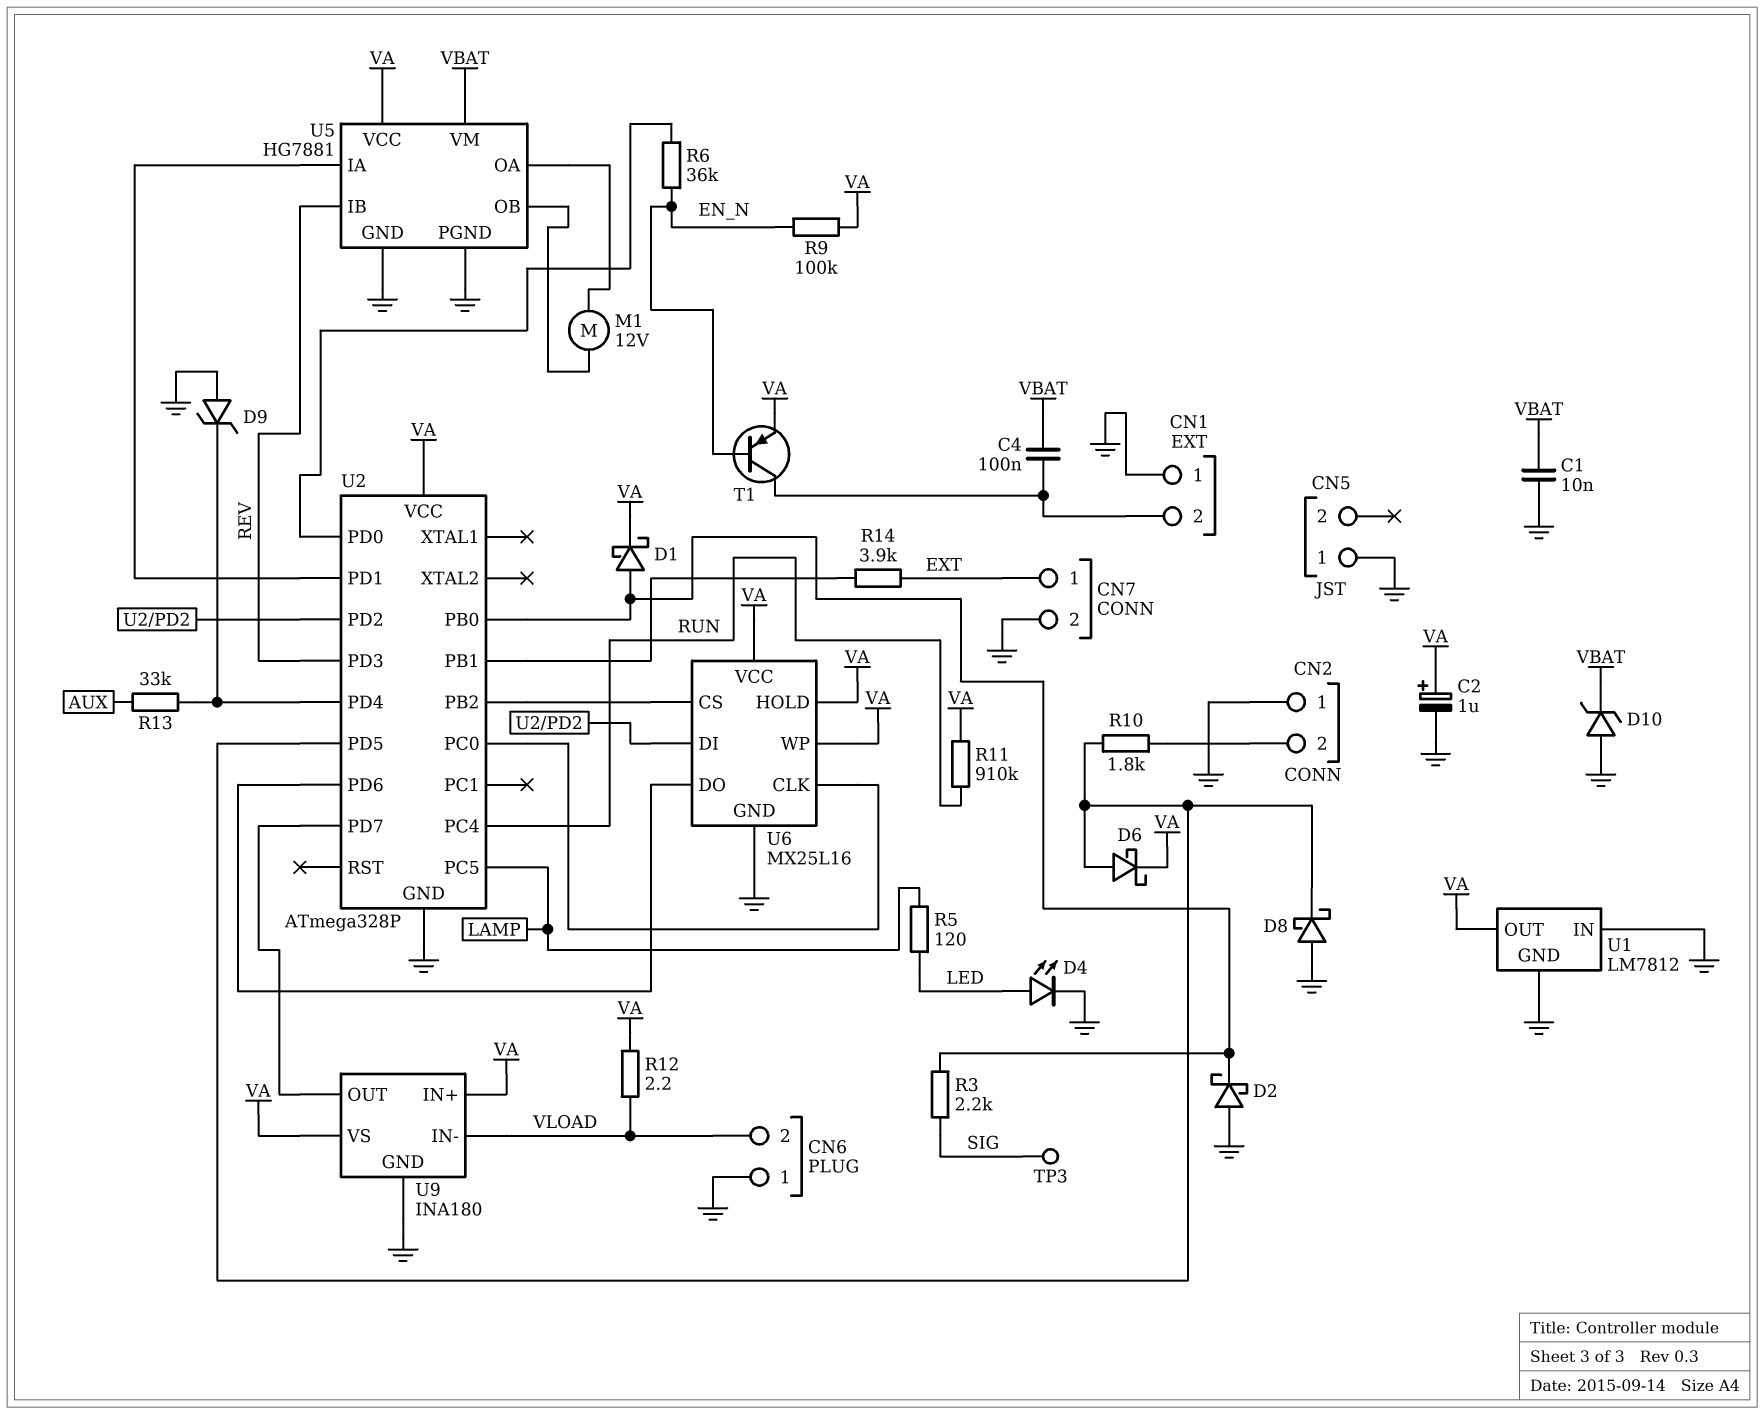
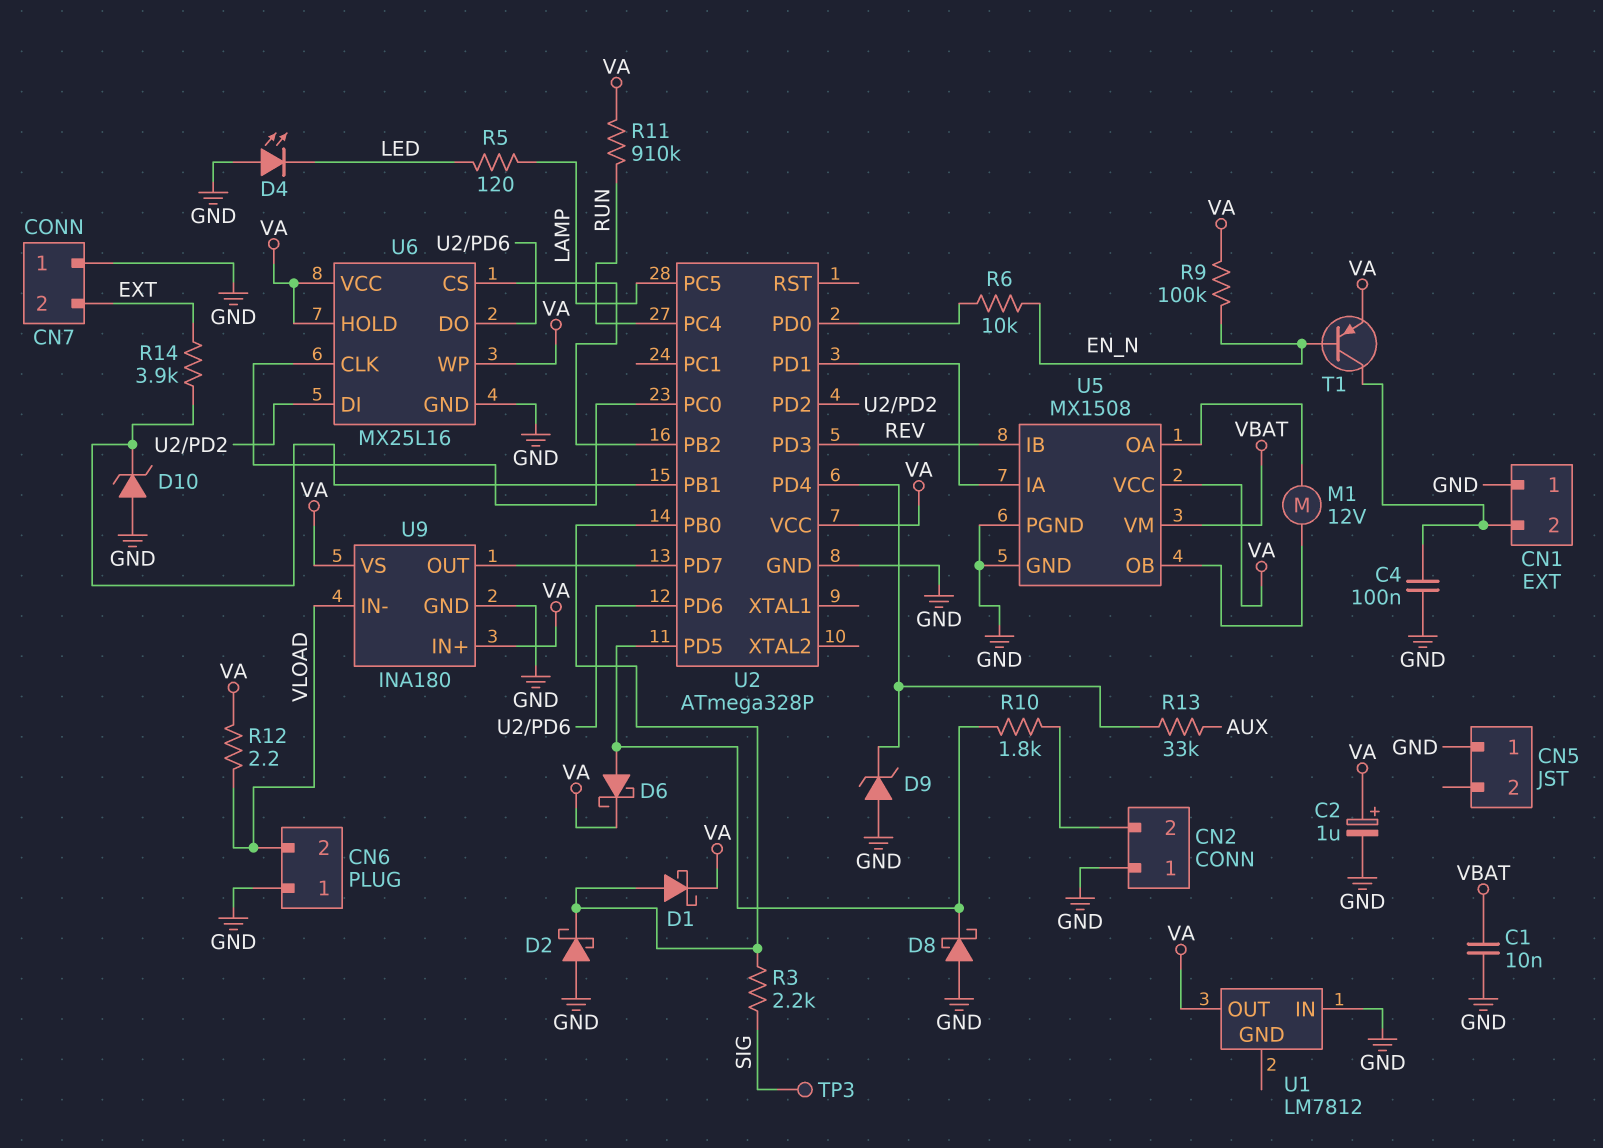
C4: 100nF (CN1/2, VBAT) -> 100nF (CN1/2, GND)
CN7 pin 1: EXT -> GND
CN7 pin 2: GND -> EXT
D4: LED (A LED, K GND) -> LED (A GND, K LED)
D10: zener (A GND, K VBAT) -> zener (A GND, K U2/PB1)
R6: 36k (EN_N, U2/PD0) -> 10k (EN_N, U2/PD0)
U1 pin GND: GND -> none
U5: HG7881 -> MX1508

